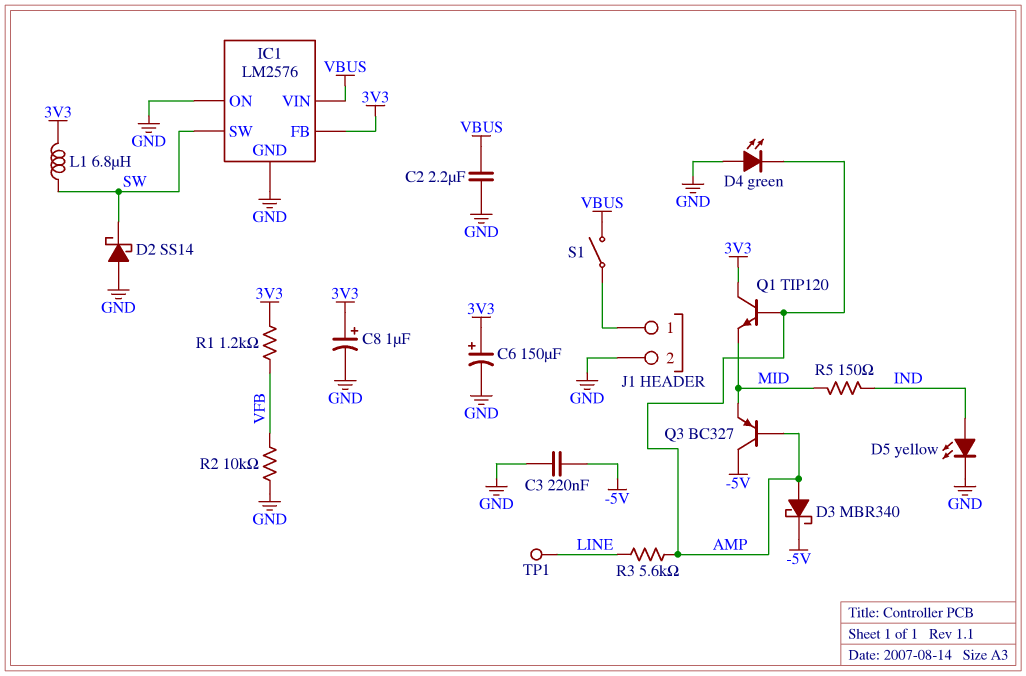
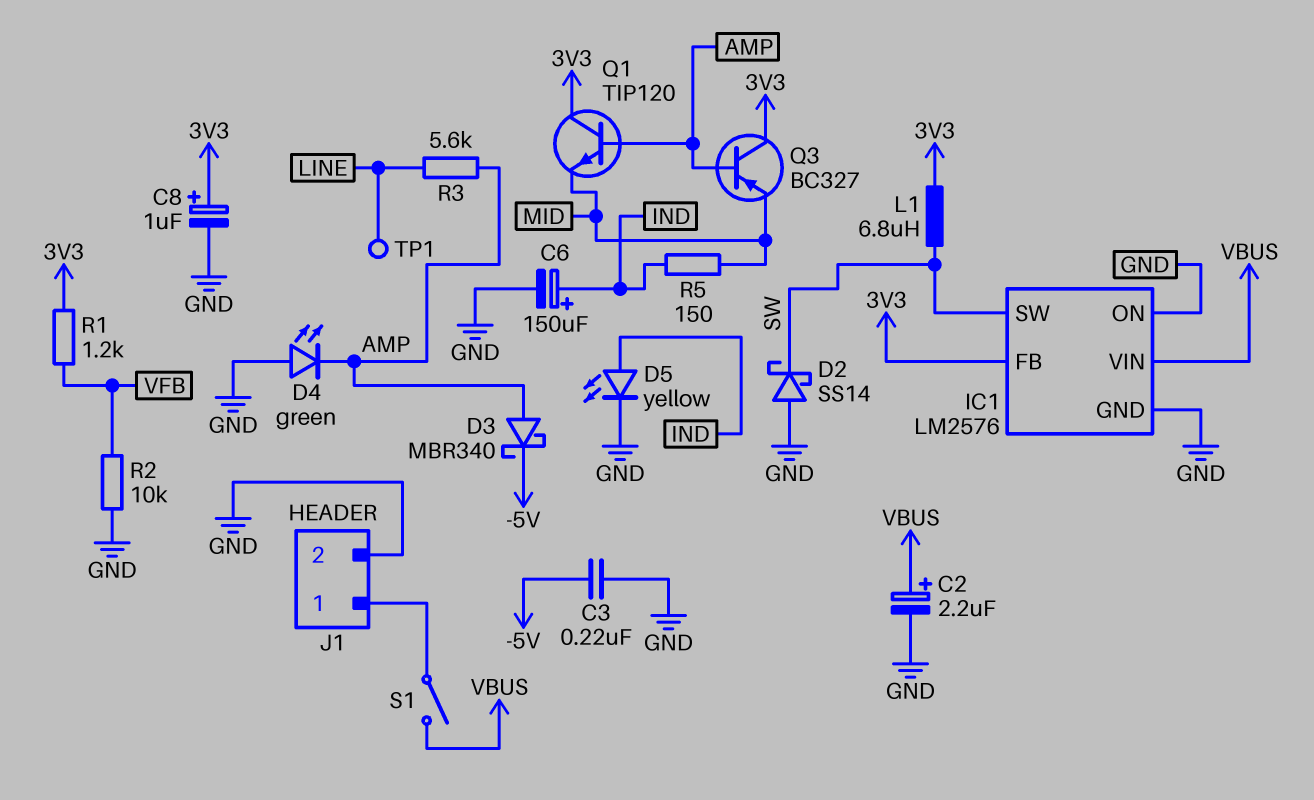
C2: 2.2uF (GND, VBUS) -> 2.2uF (plus VBUS, minus GND)
C6: 150uF (plus 3V3, minus GND) -> 150uF (plus IND, minus GND)
Q3: PNP BC327 (B AMP, C -5V, E MID) -> PNP BC327 (B AMP, C 3V3, E MID)

